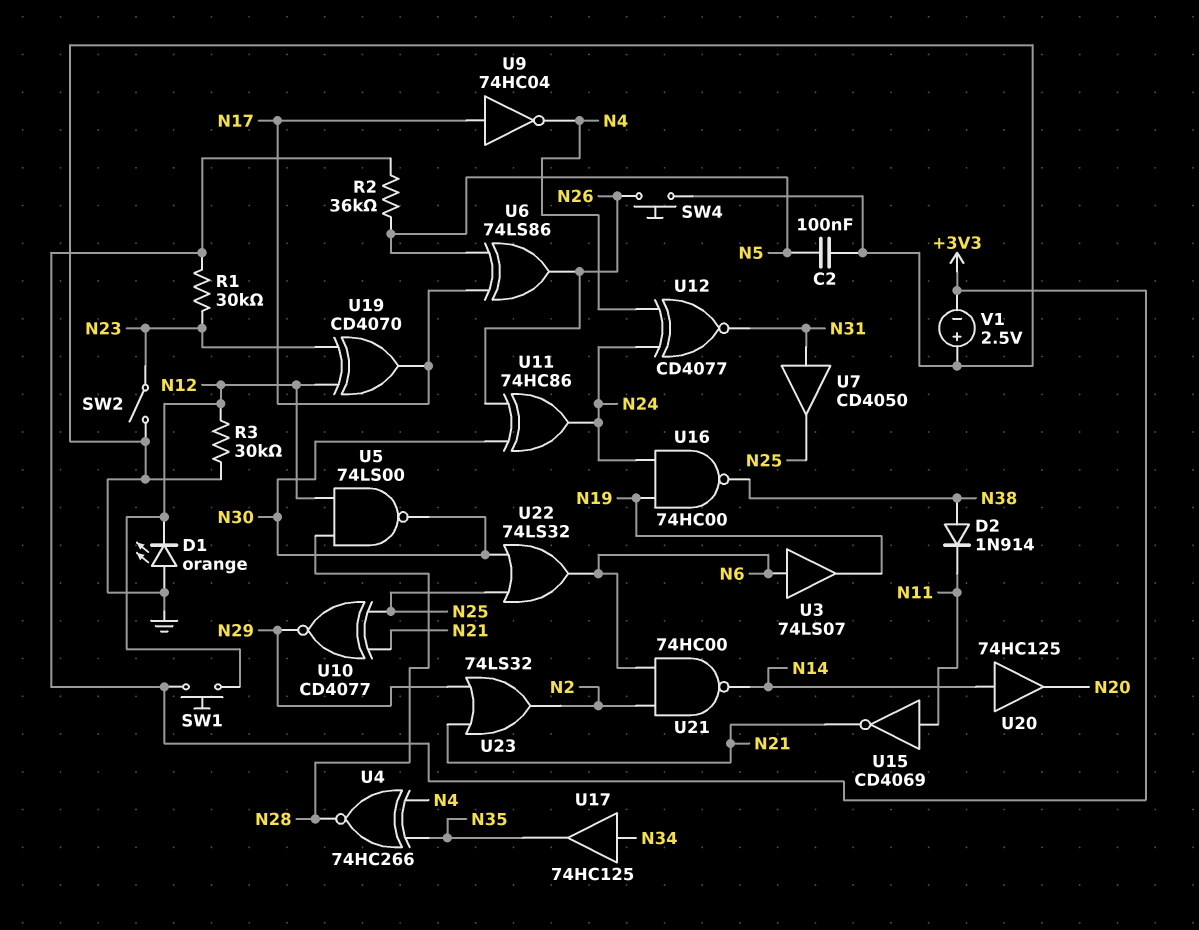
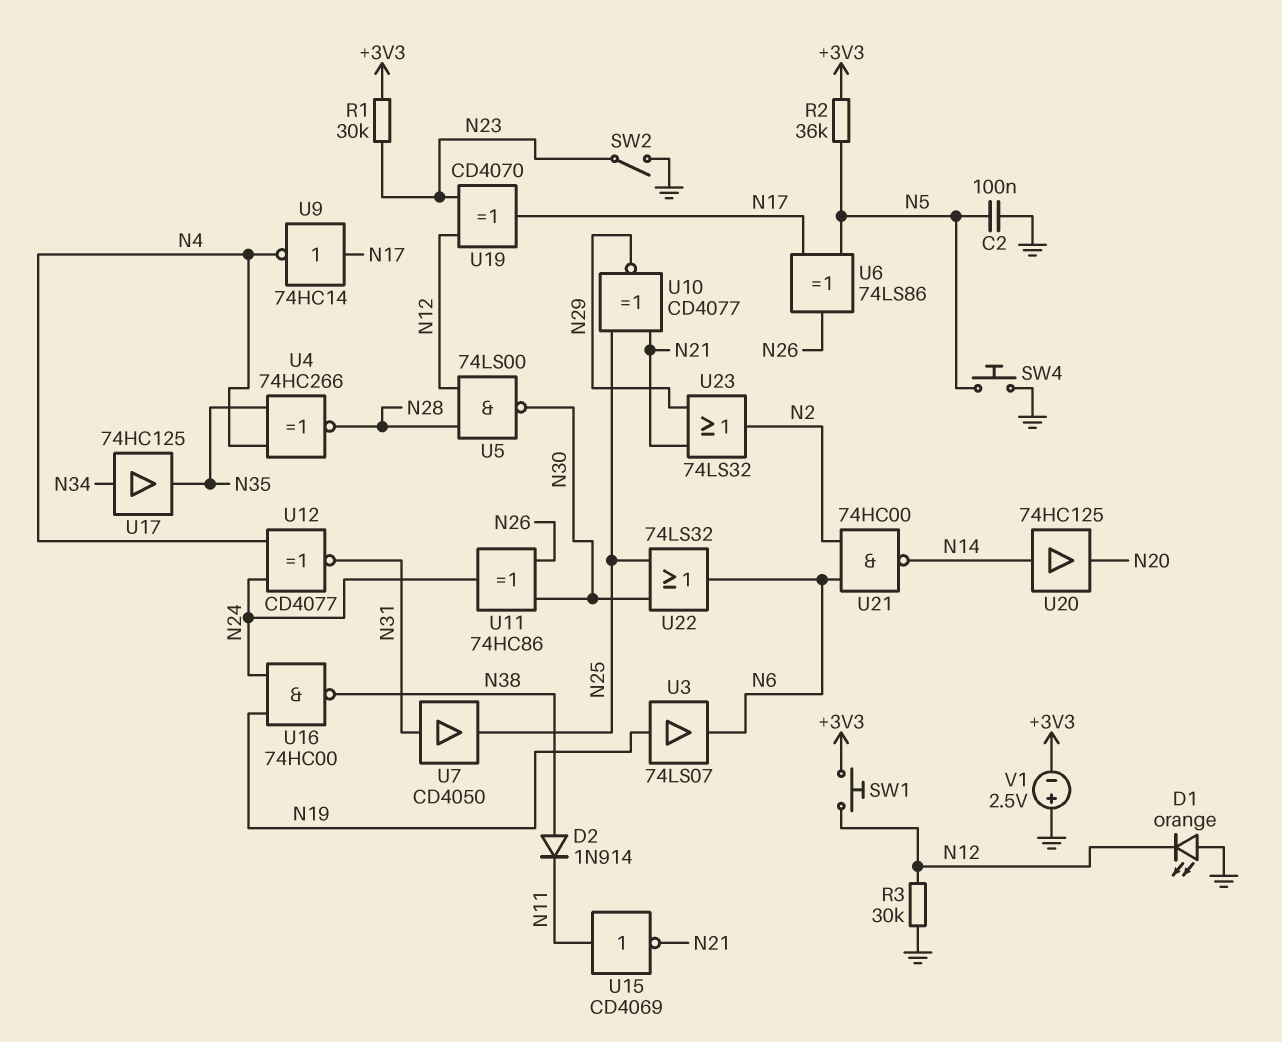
SW4: button (GND, N26) -> button (GND, N5)
U3: buffer 74LS07 (in N6, out N19) -> buffer 74LS07 (in N19, out N6)
U9: NOT 74HC04 (in N17, out N4) -> NOT 74HC14 (in N17, out N4)

